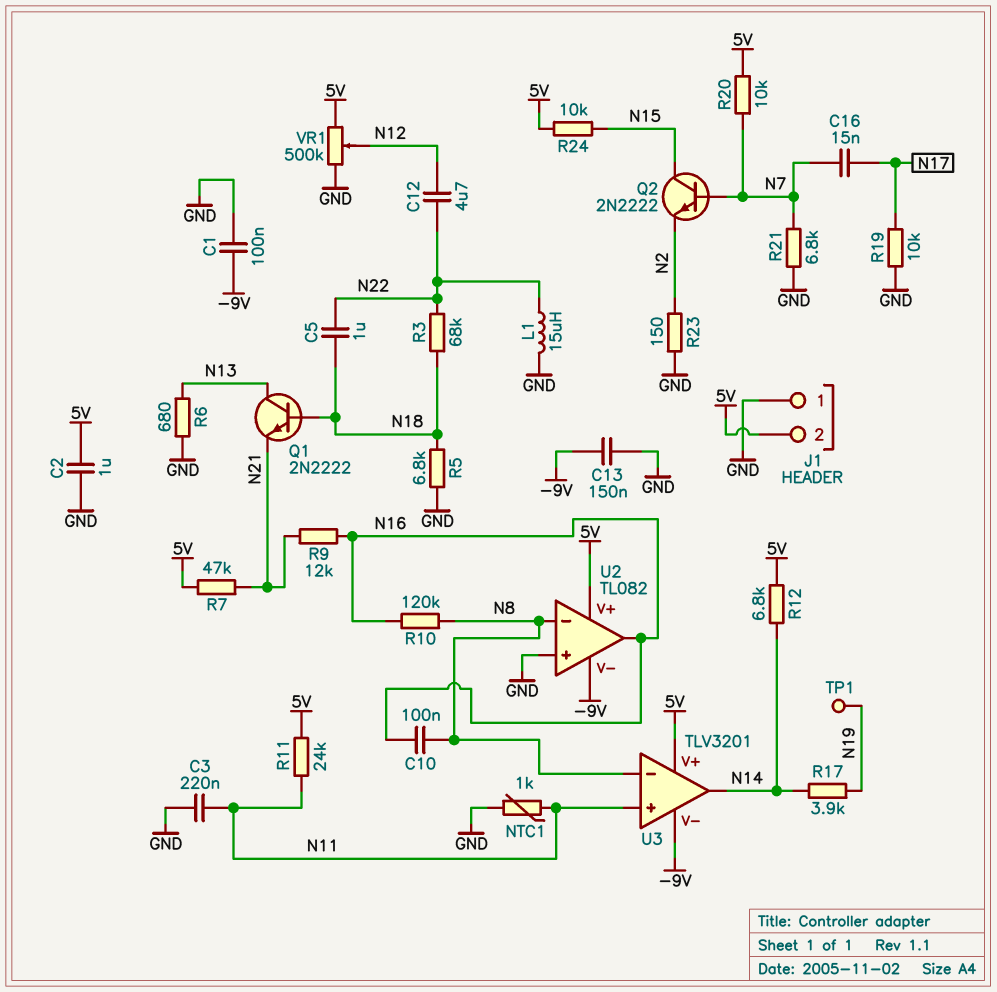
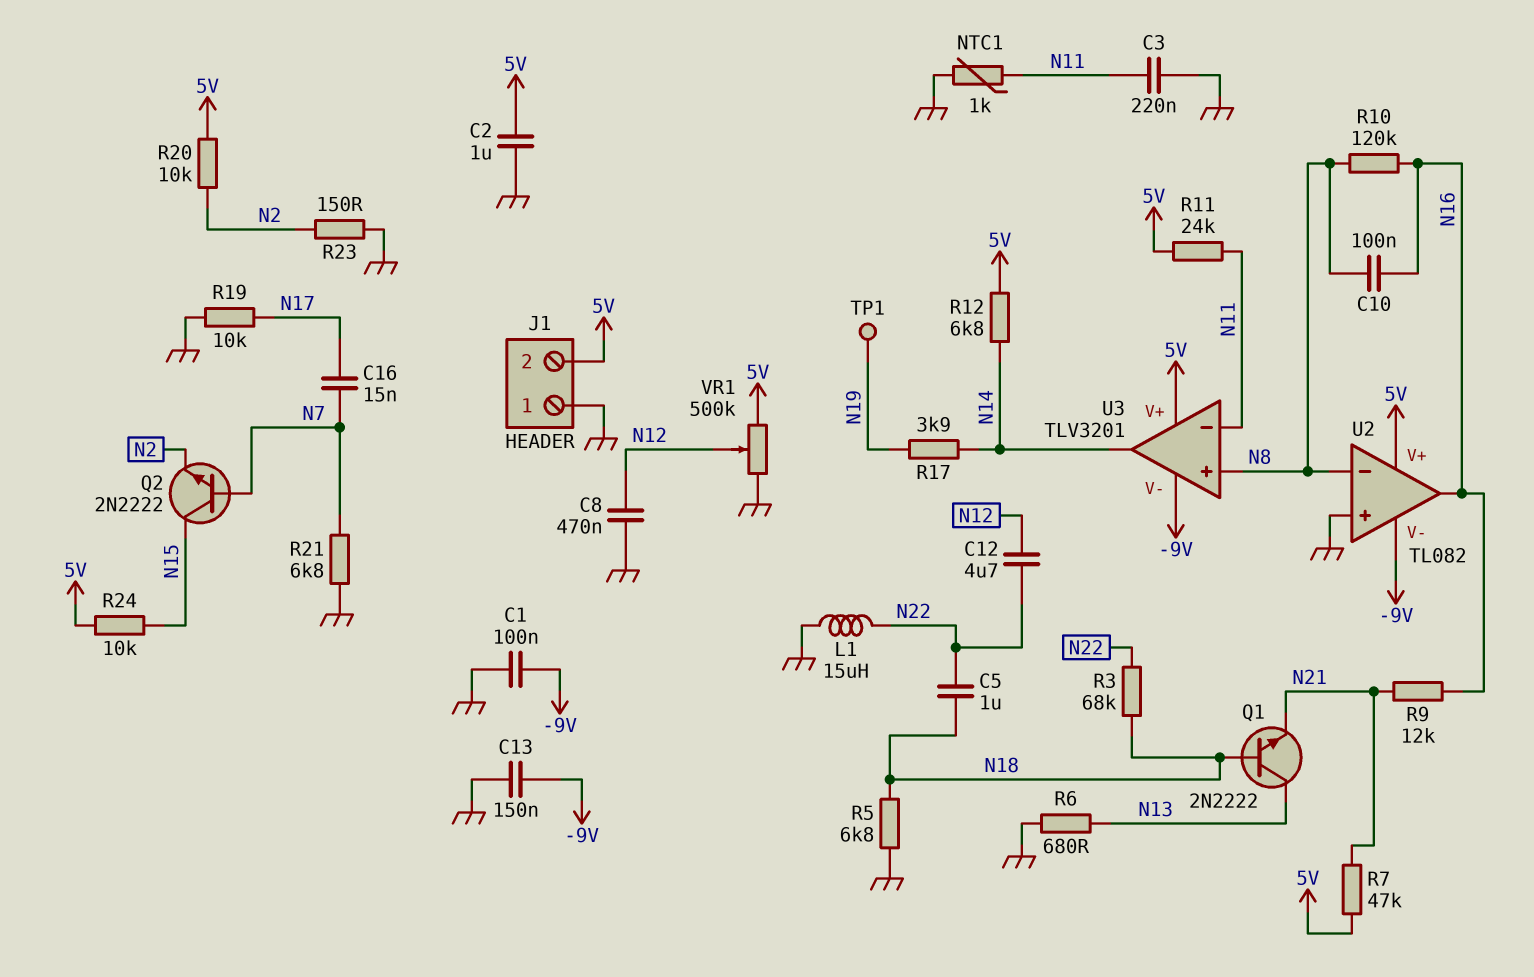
C8: none -> 470nF (GND, N12)
R20: 10k (5V, N7) -> 10k (5V, N2)
U3 pin in+: N11 -> N8
U3 pin in-: N8 -> N11

